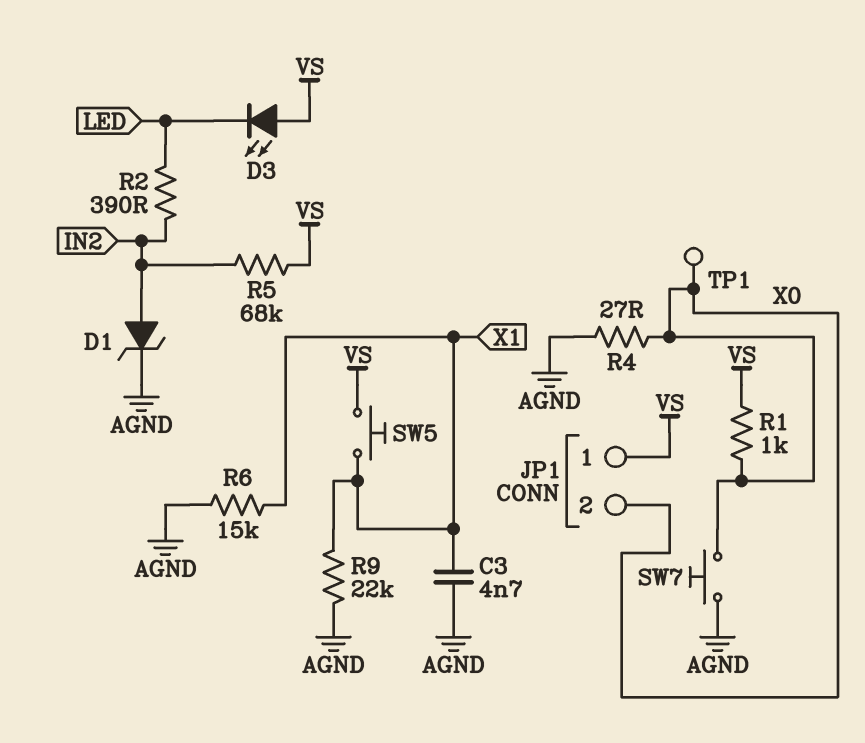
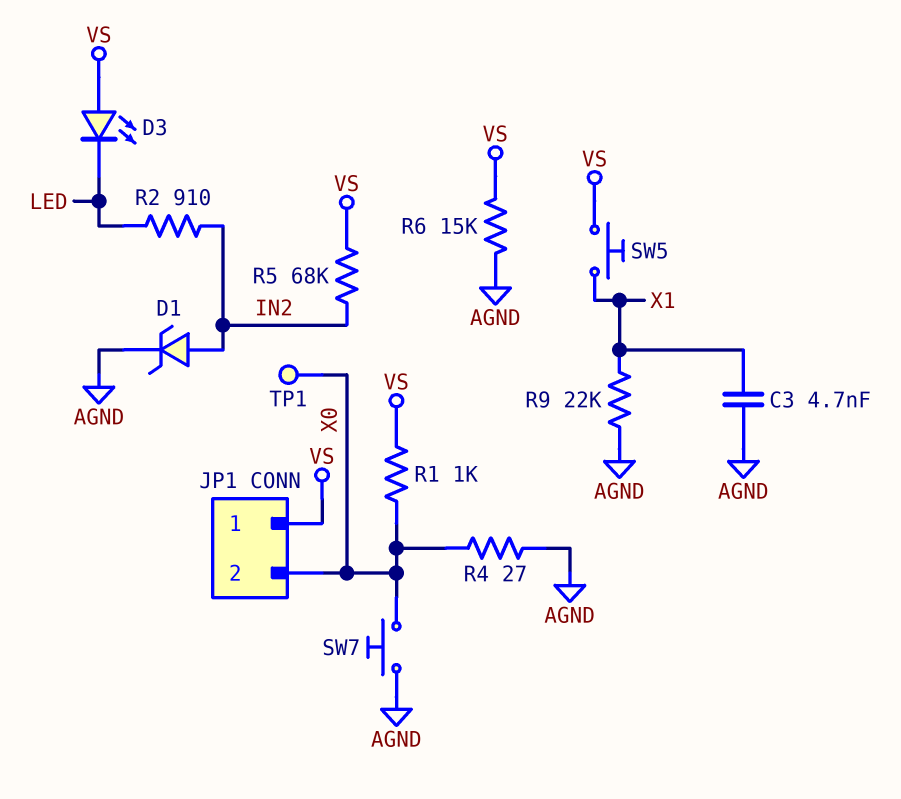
R2: 390 (IN2, LED) -> 910 (IN2, LED)
R6: 15k (AGND, X1) -> 15k (AGND, VS)

